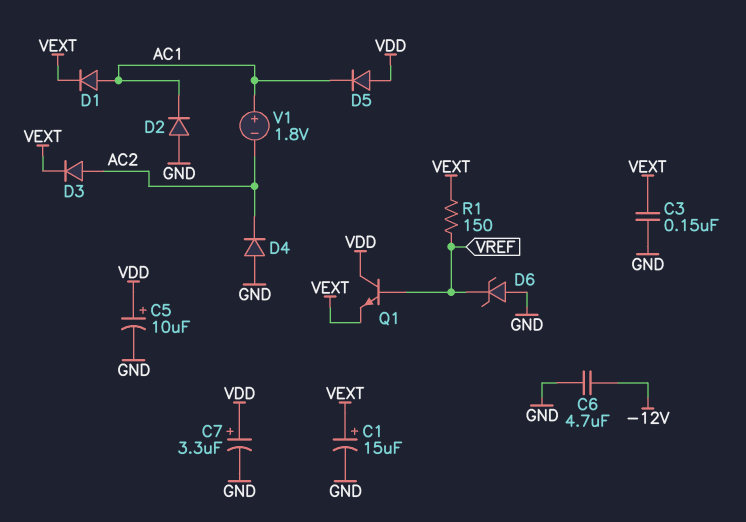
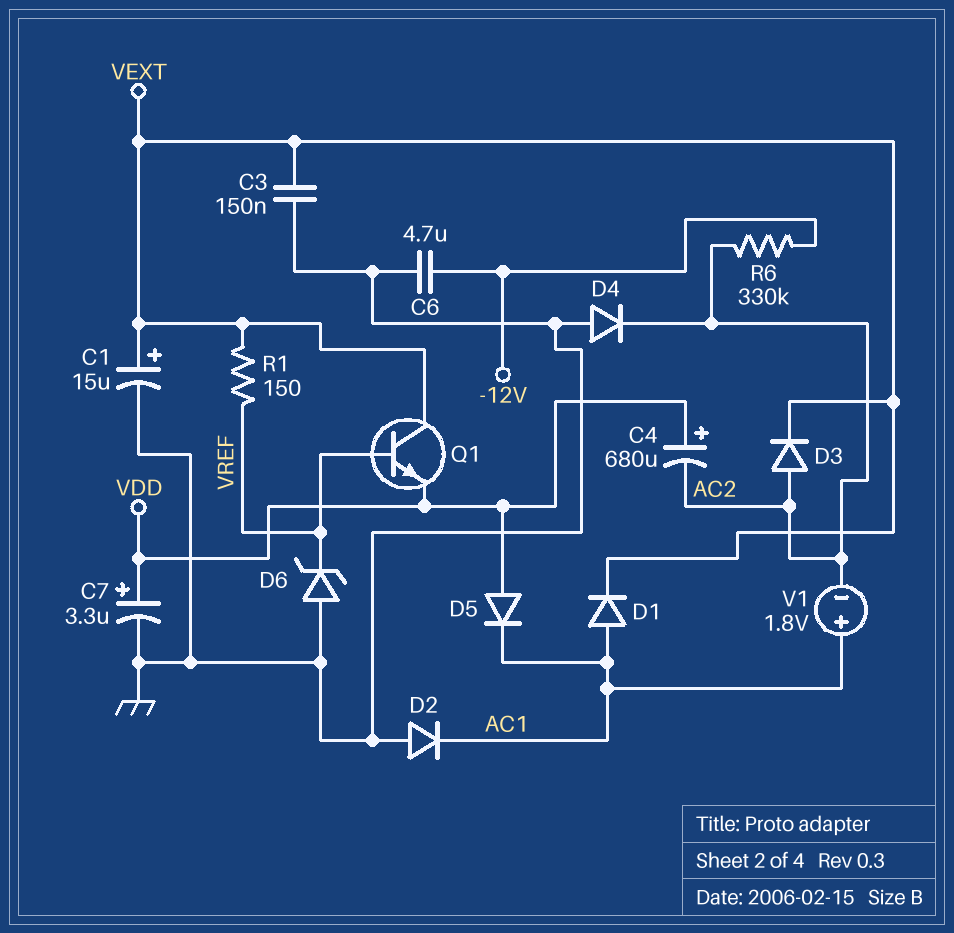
C4: none -> 680uF (plus VDD, minus AC2)
C5: 10uF (plus VDD, minus GND) -> none
Q1: NPN (B VREF, C VDD, E VEXT) -> NPN (B VREF, C VEXT, E VDD)
R6: none -> 330k (-12V, AC2)

